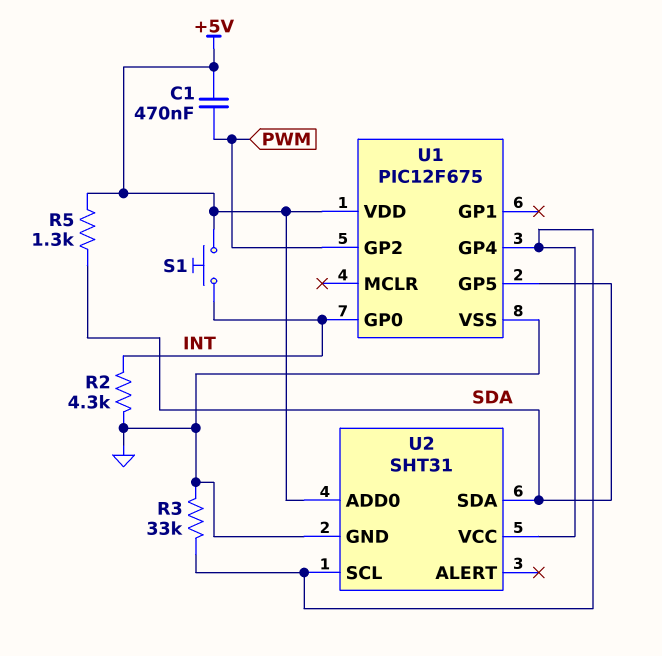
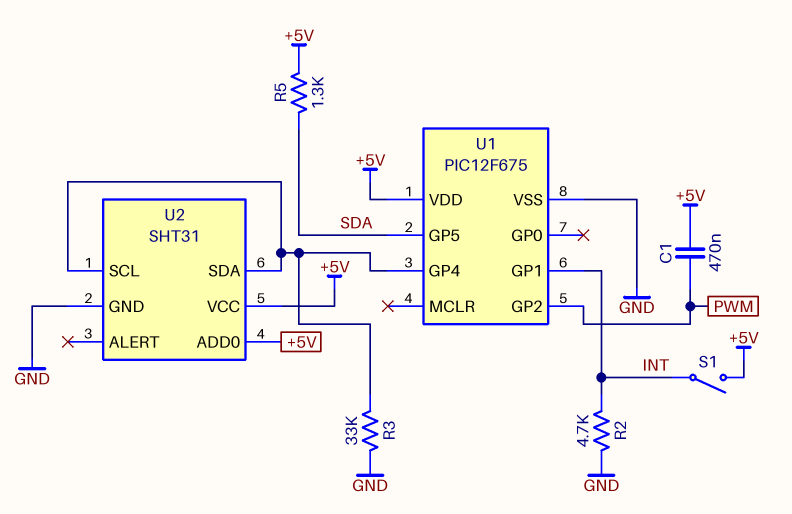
R2: 4.3k (GND, INT) -> 4.7k (GND, INT)
S1: button (+5V, INT) -> switch (+5V, INT)
U1 pin GP0: INT -> none
U1 pin GP1: none -> INT
U2 pin SDA: SDA -> U1/GP4
U2 pin VCC: U1/GP4 -> +5V

